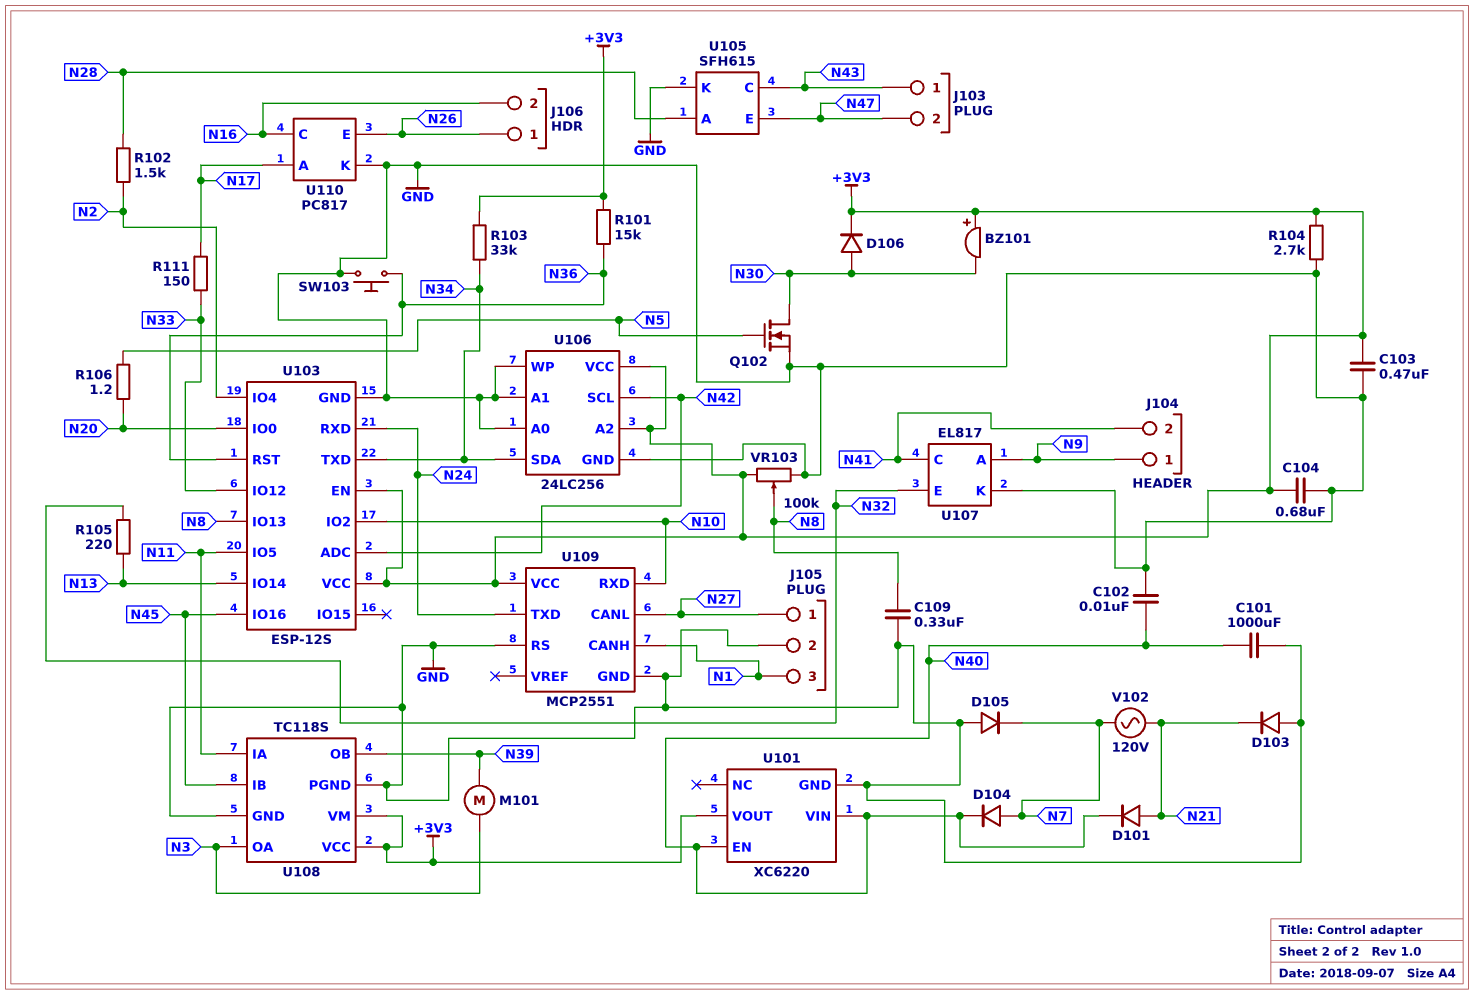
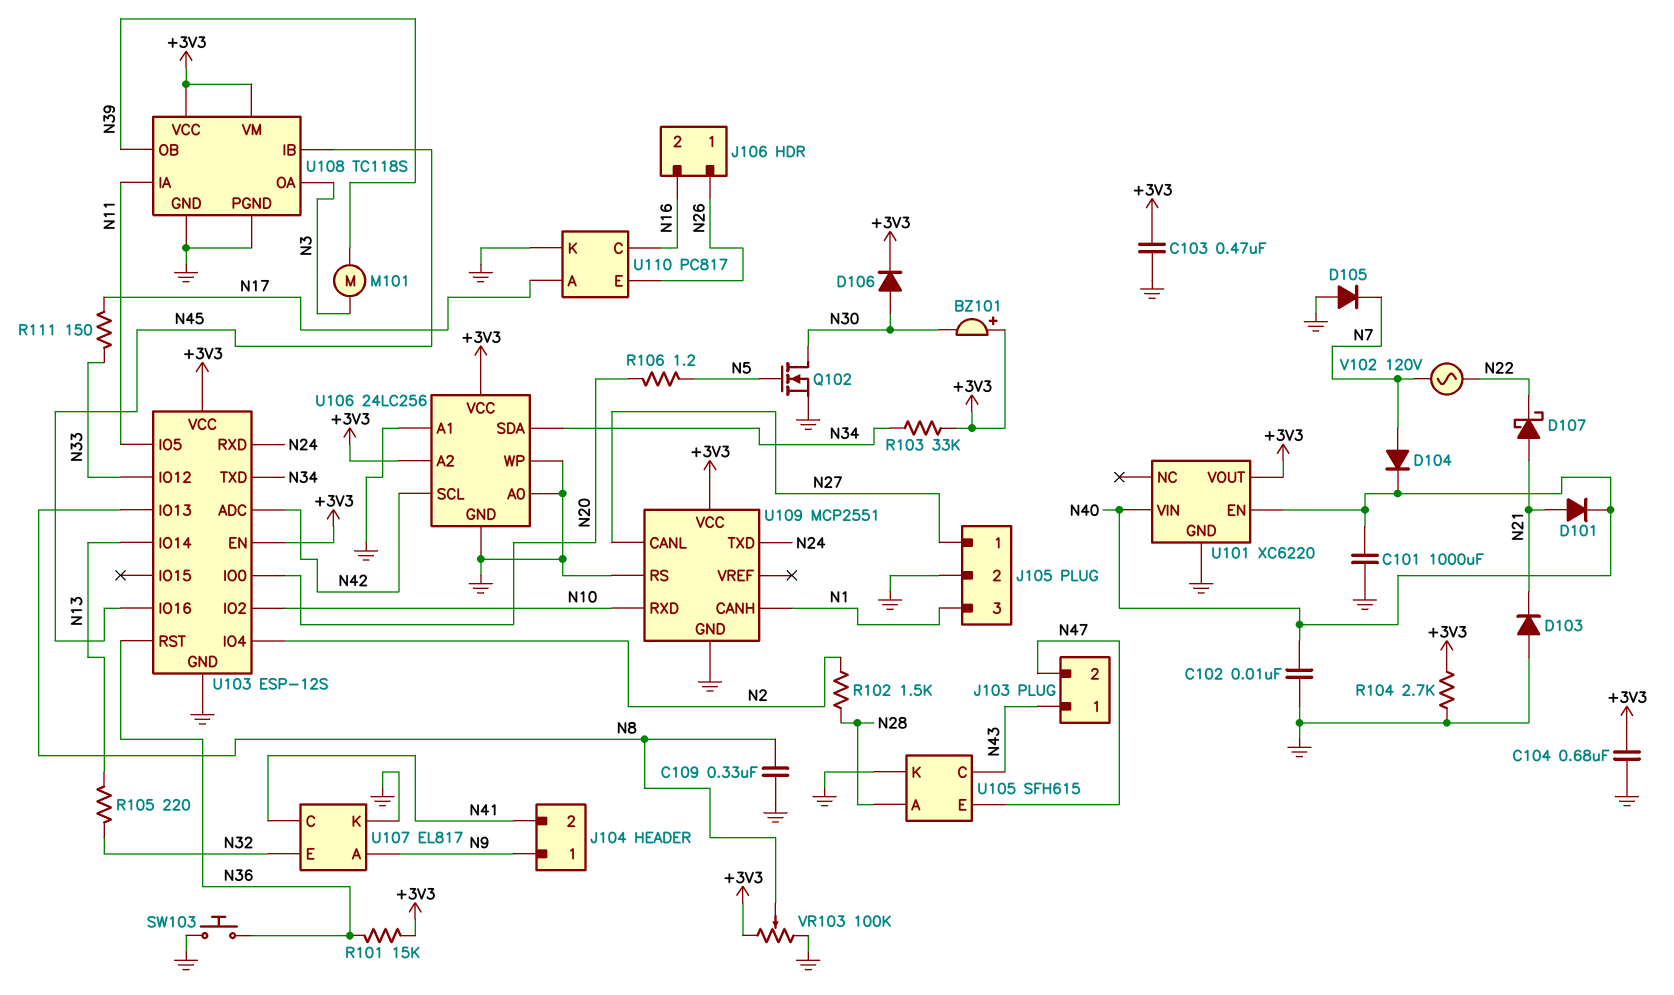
D107: none -> schottky (A N21, K N22)
V102: AC 120V (N7, N21) -> AC 120V (N7, N22)

